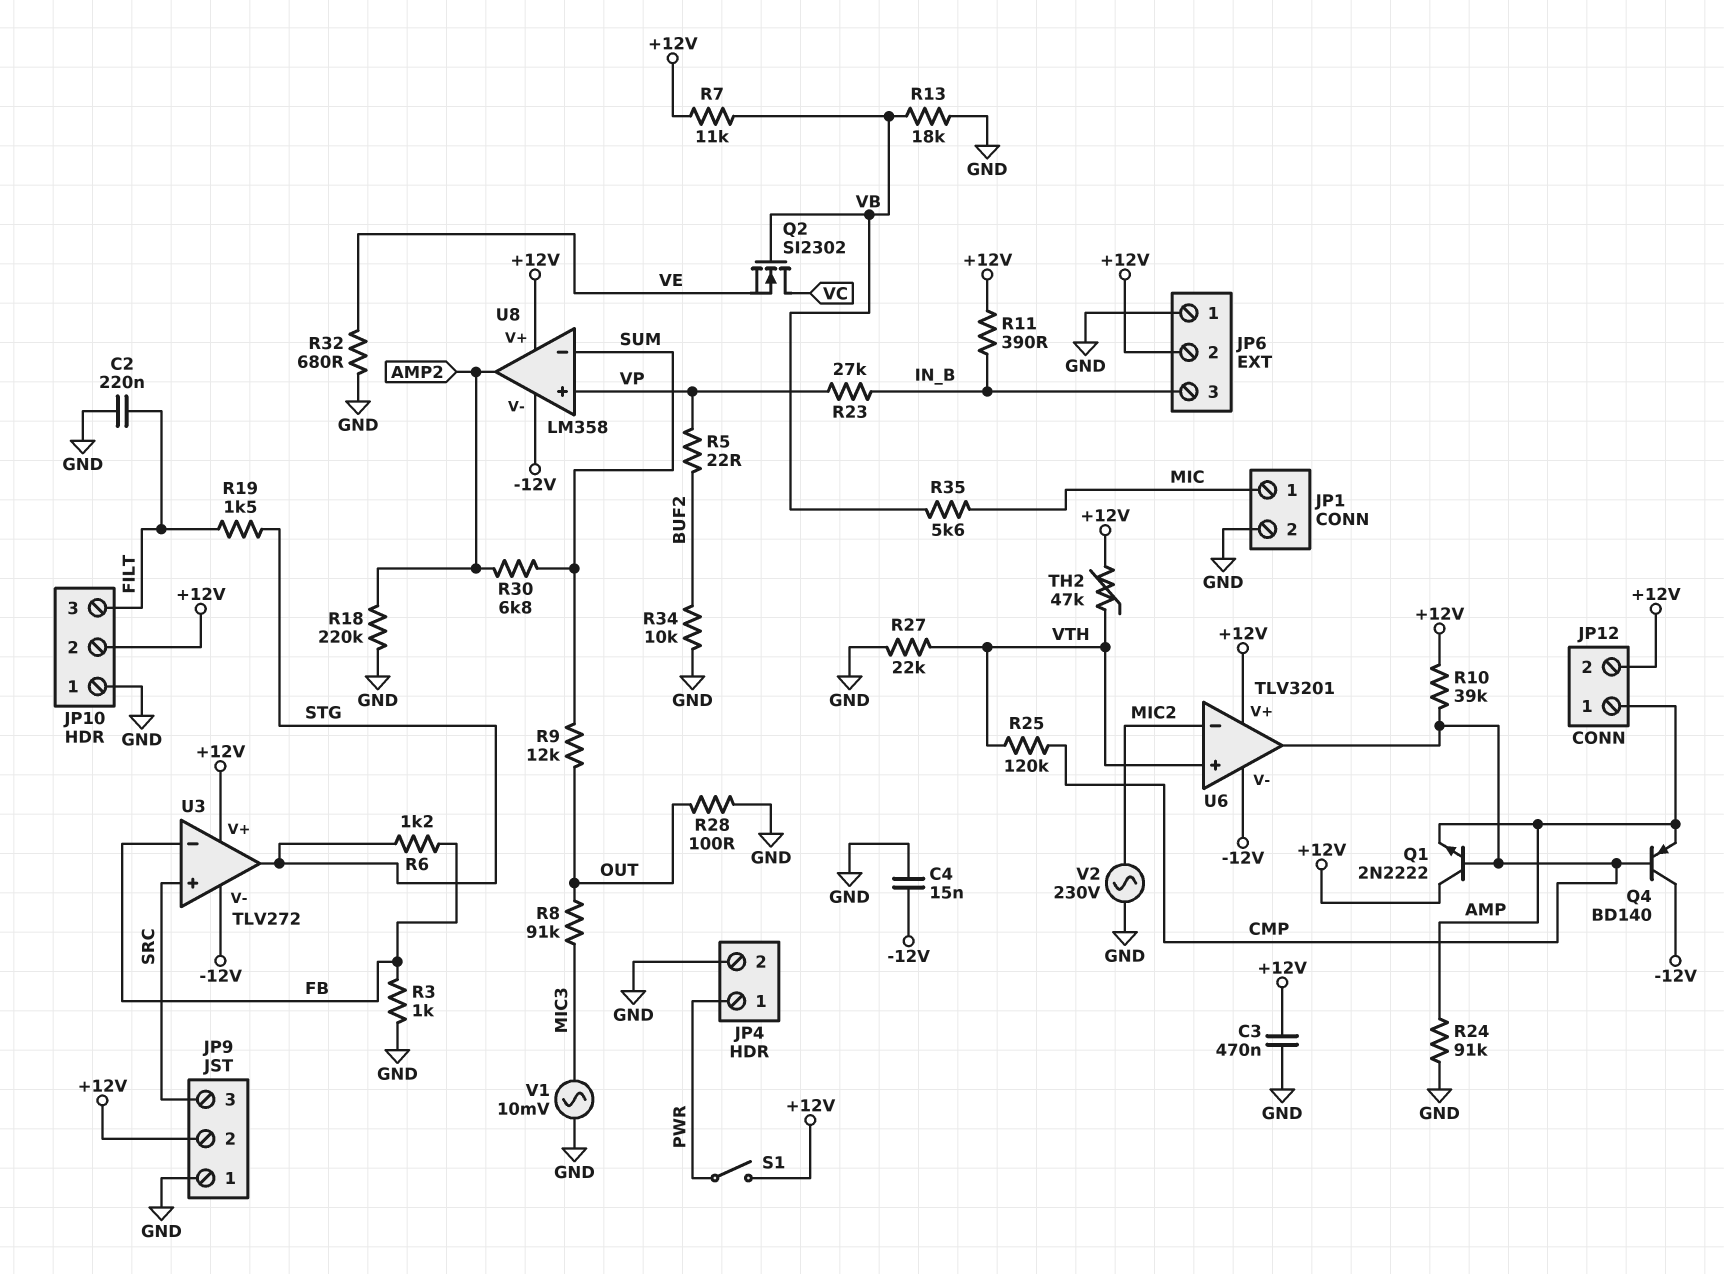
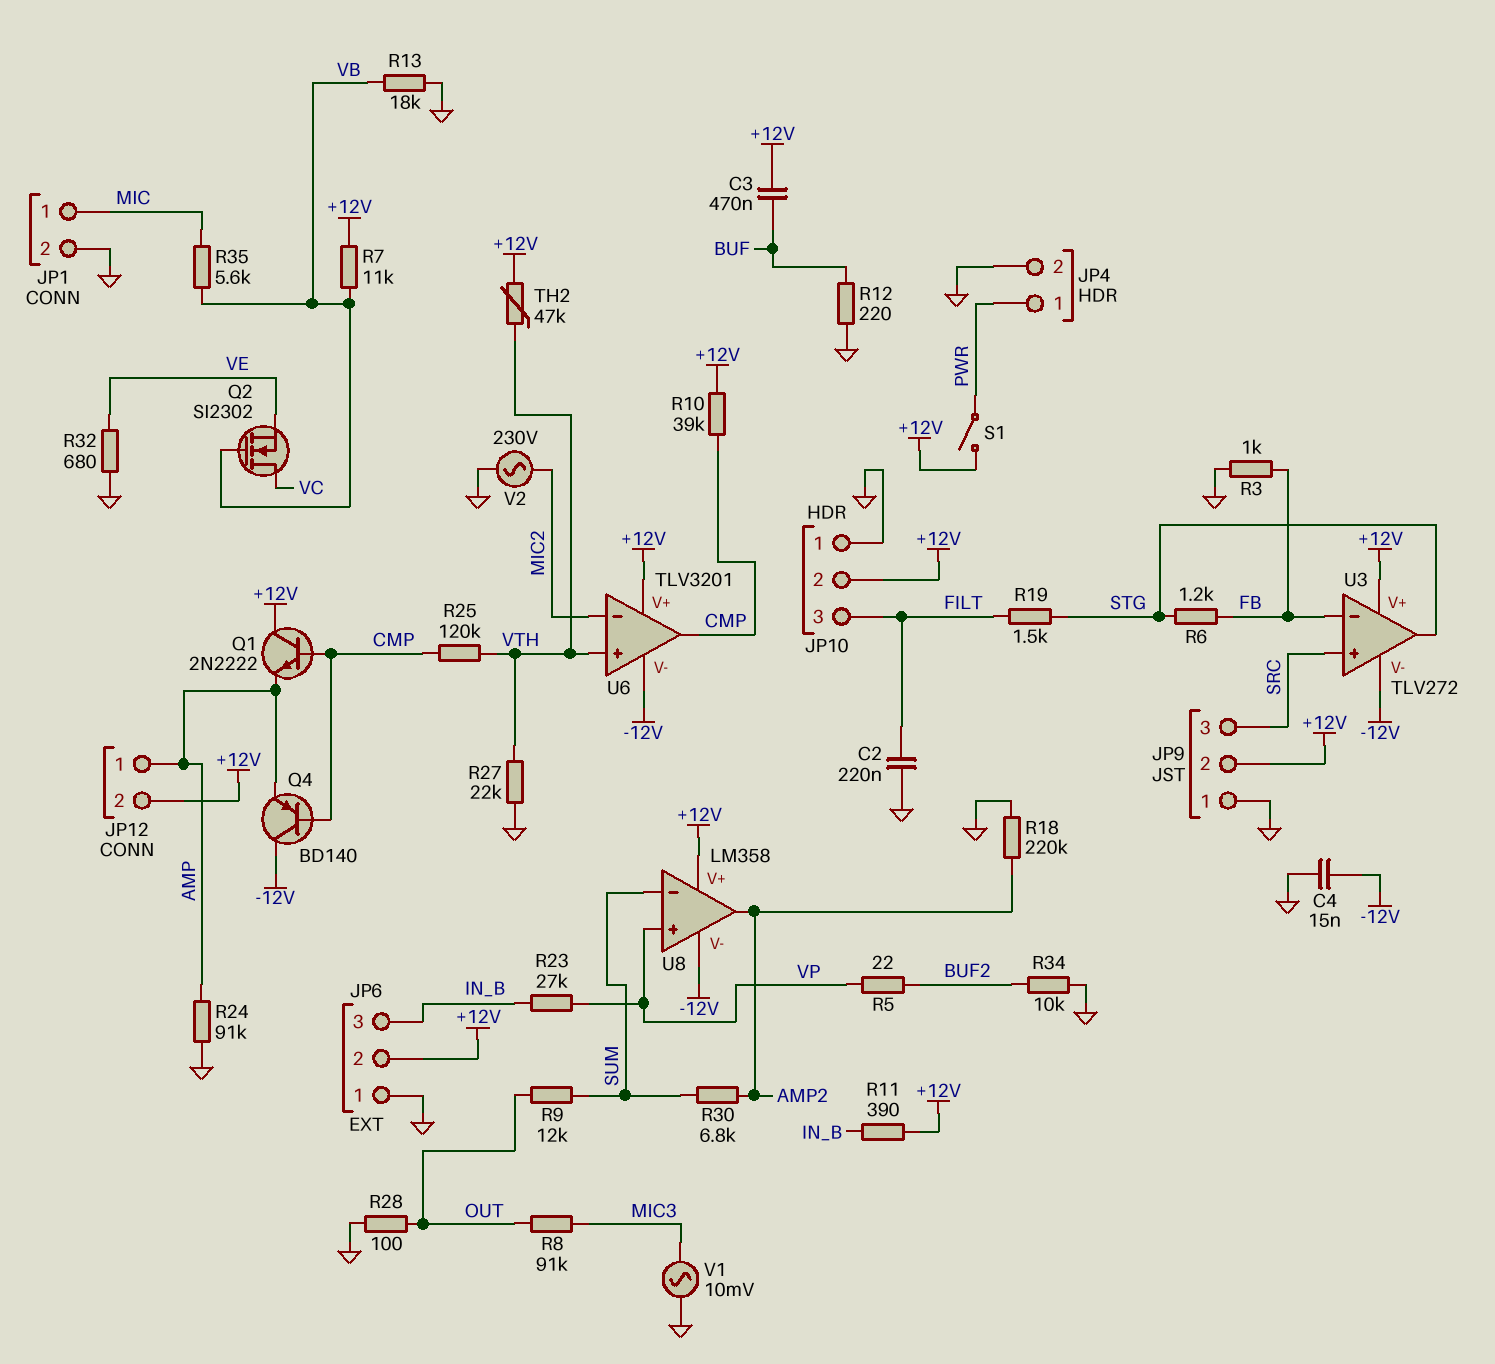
C3: 470nF (+12V, GND) -> 470nF (+12V, BUF)
R12: none -> 220 (BUF, GND)

